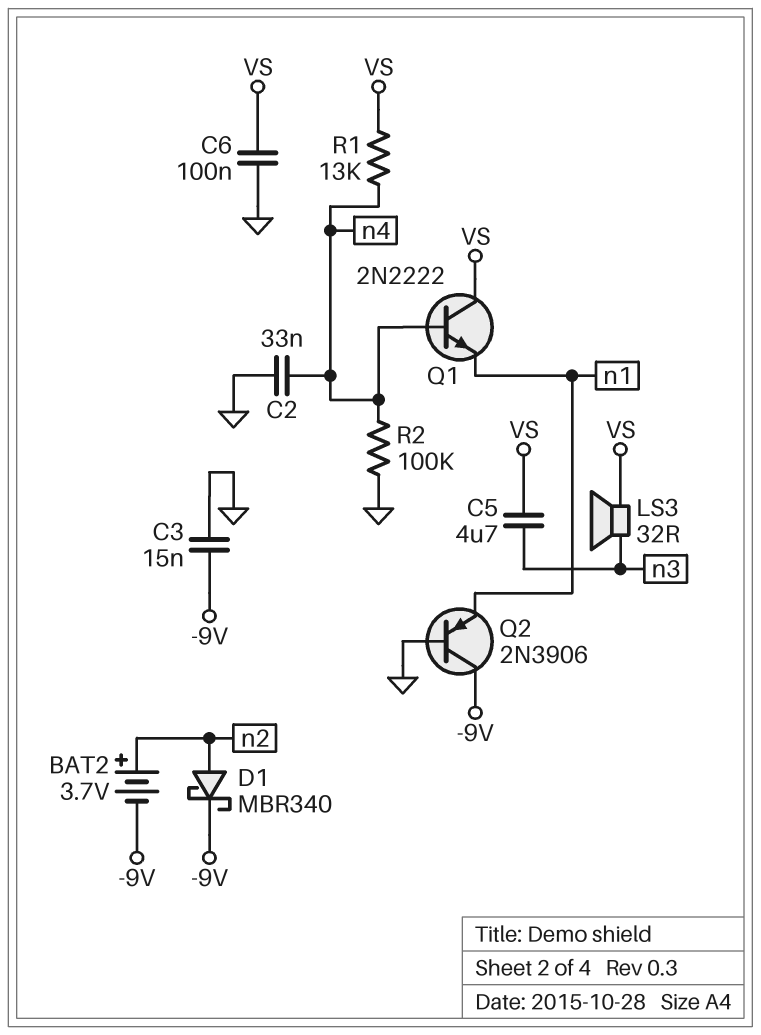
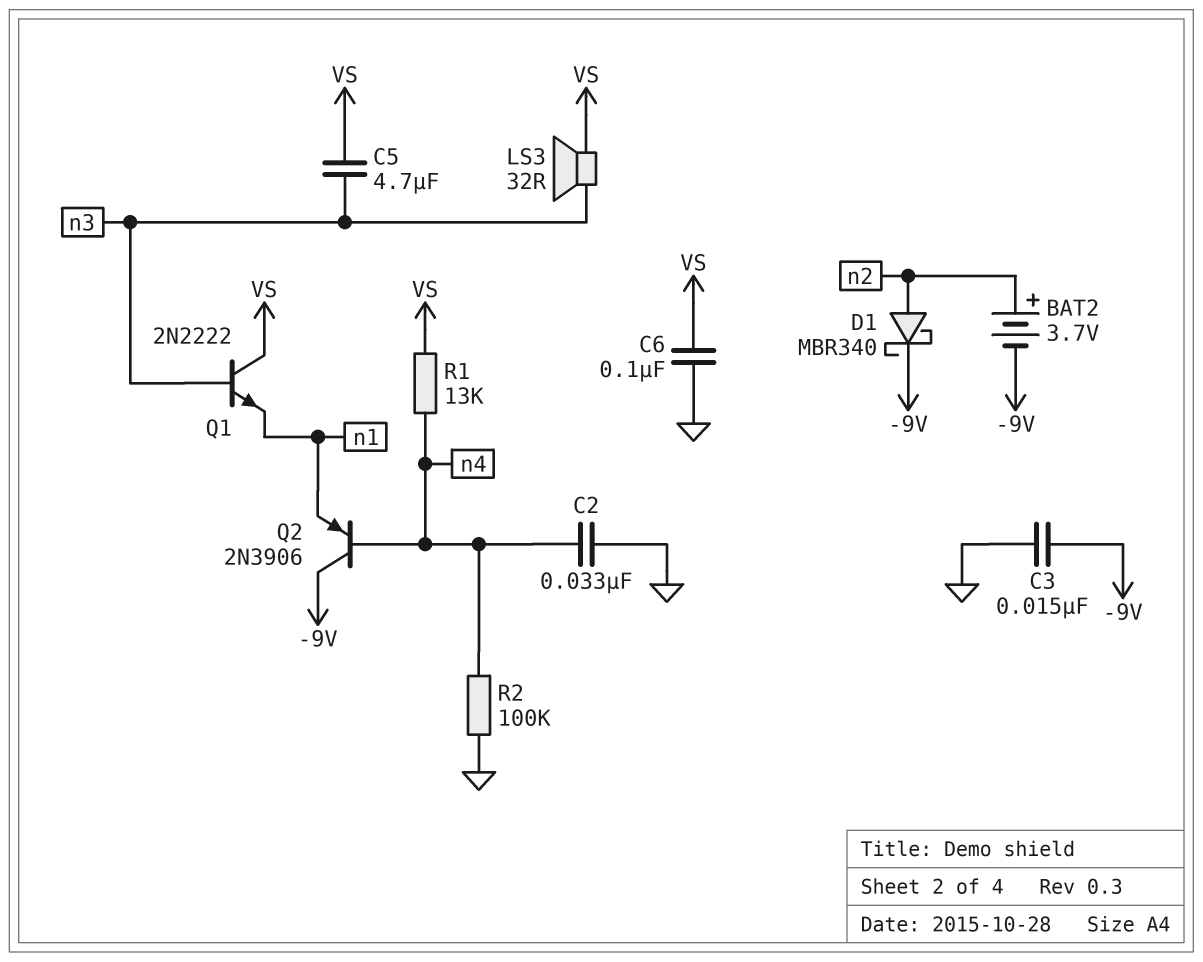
Q1: NPN 2N2222 (B n4, C VS, E n1) -> NPN 2N2222 (B n3, C VS, E n1)
Q2: PNP 2N3906 (B GND, C -9V, E n1) -> PNP 2N3906 (B n4, C -9V, E n1)

